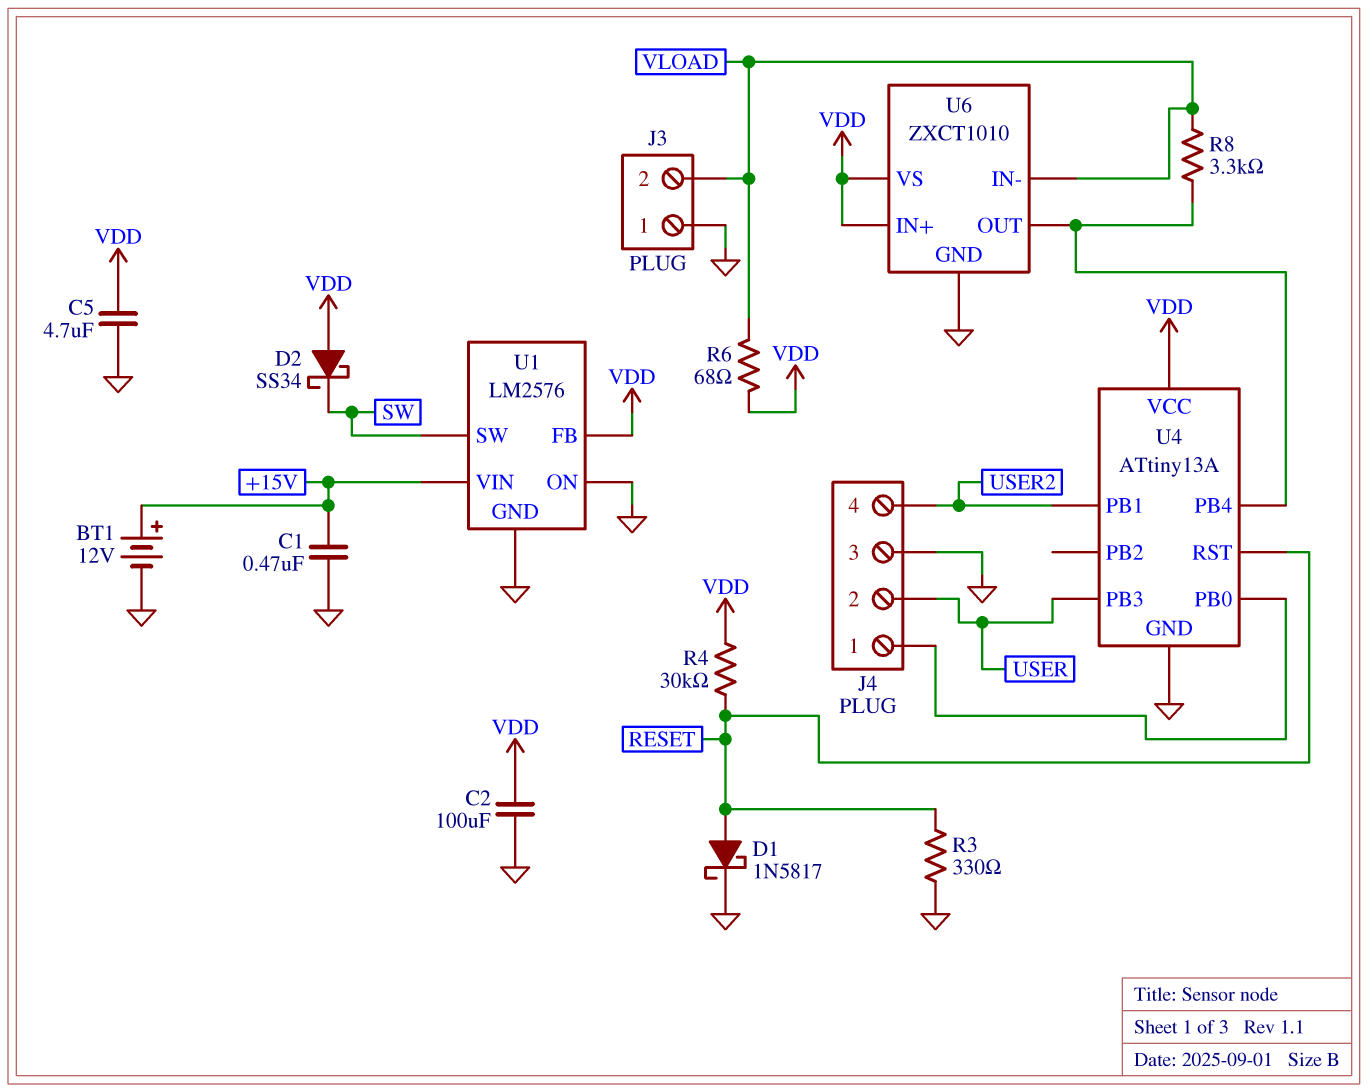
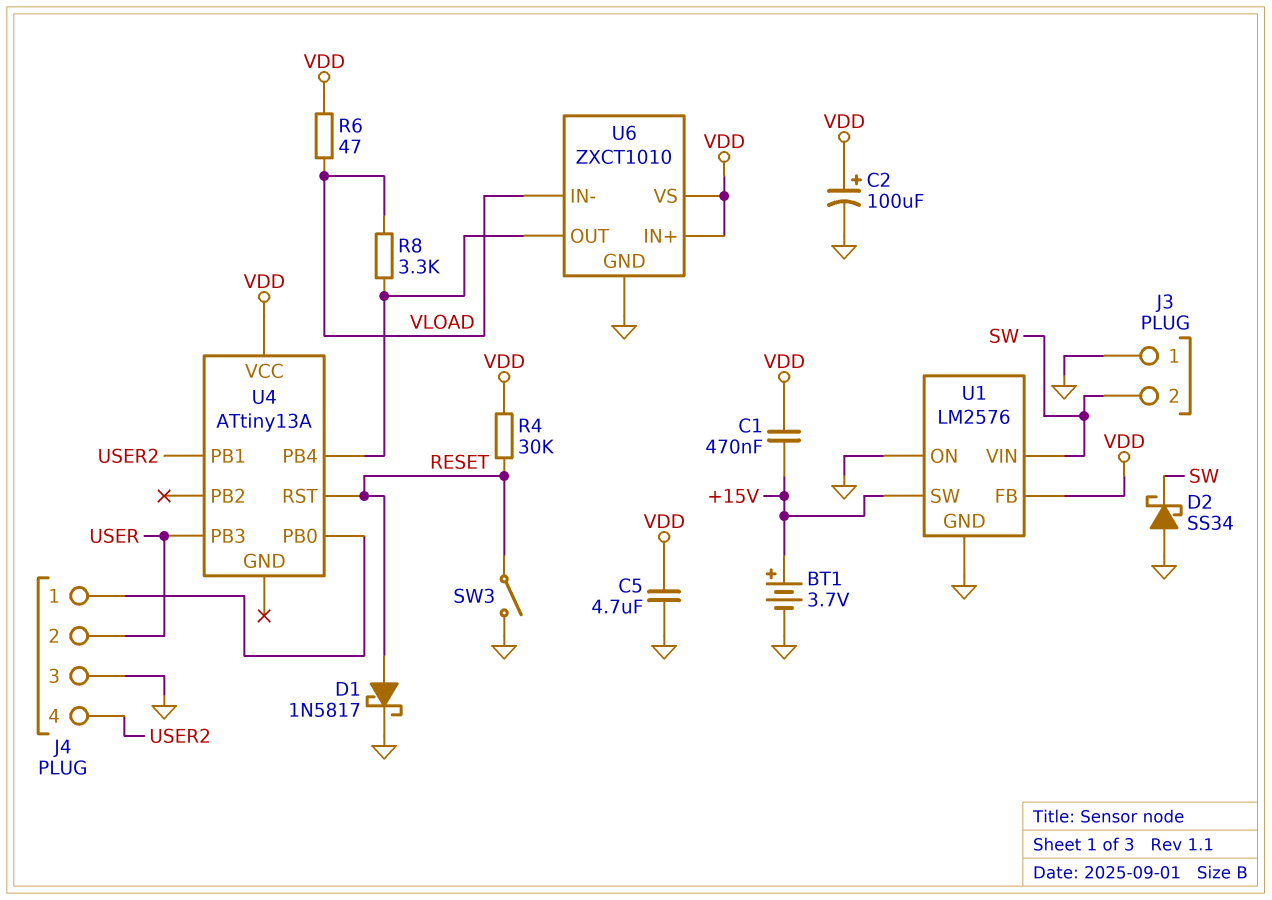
BT1: 12V (plus +15V, minus GND) -> 3.7V (plus +15V, minus GND)
C1: 470nF (+15V, GND) -> 470nF (+15V, VDD)
C2: 100uF (GND, VDD) -> 100uF (plus VDD, minus GND)
D2: schottky SS34 (A VDD, K SW) -> schottky SS34 (A GND, K SW)
J3 pin 2: VLOAD -> SW
R3: 330 (GND, RESET) -> none
R6: 68 (VDD, VLOAD) -> 47 (VDD, VLOAD)
SW3: none -> switch (GND, RESET)
U1 pin SW: SW -> +15V
U1 pin VIN: +15V -> SW
U4 pin GND: GND -> none

